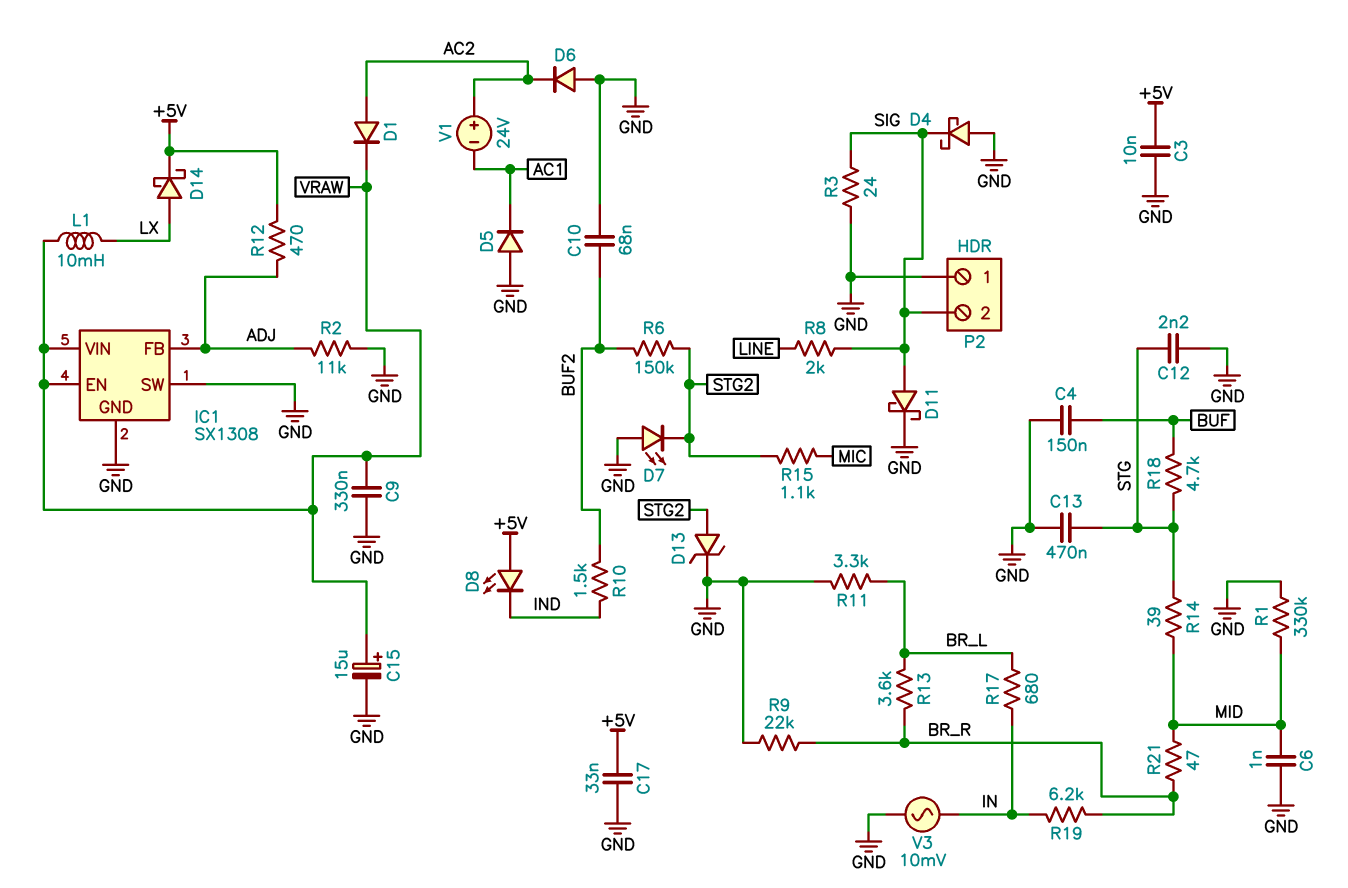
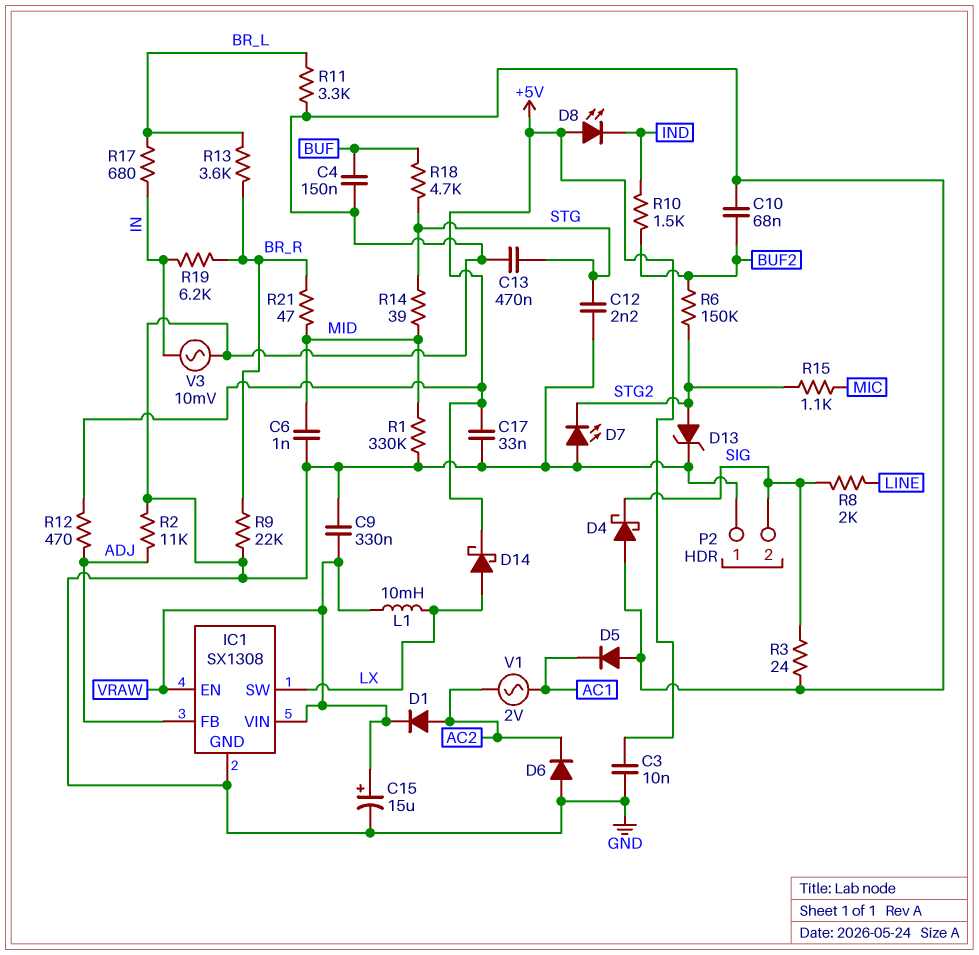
D11: schottky (A SIG, K GND) -> none
IC1 pin SW: GND -> LX
V1: 24V (plus AC2, minus AC1) -> AC 2V (AC1, AC2)

